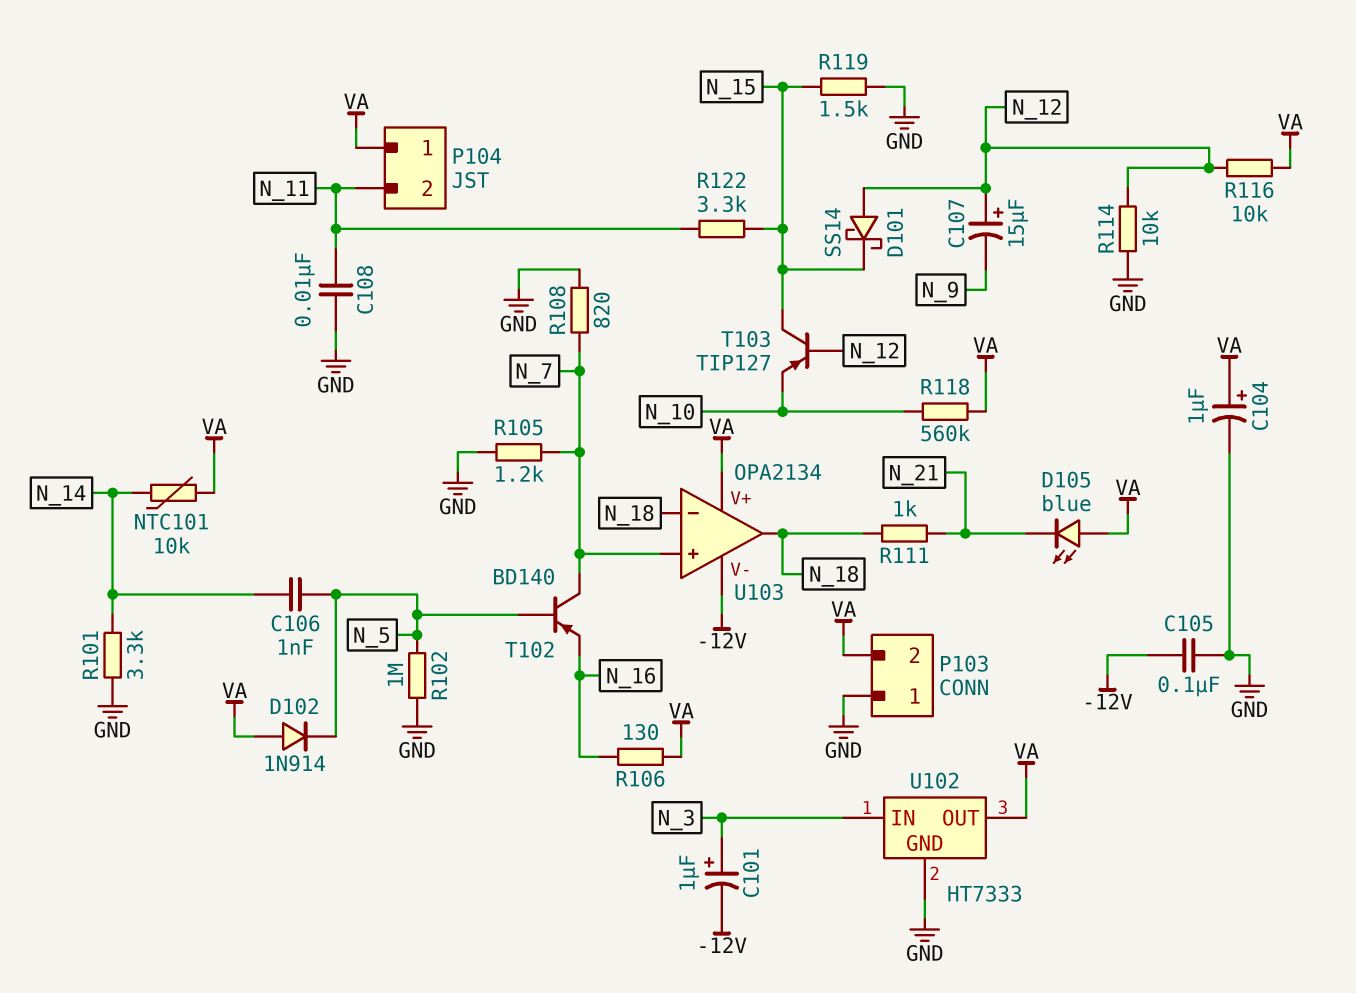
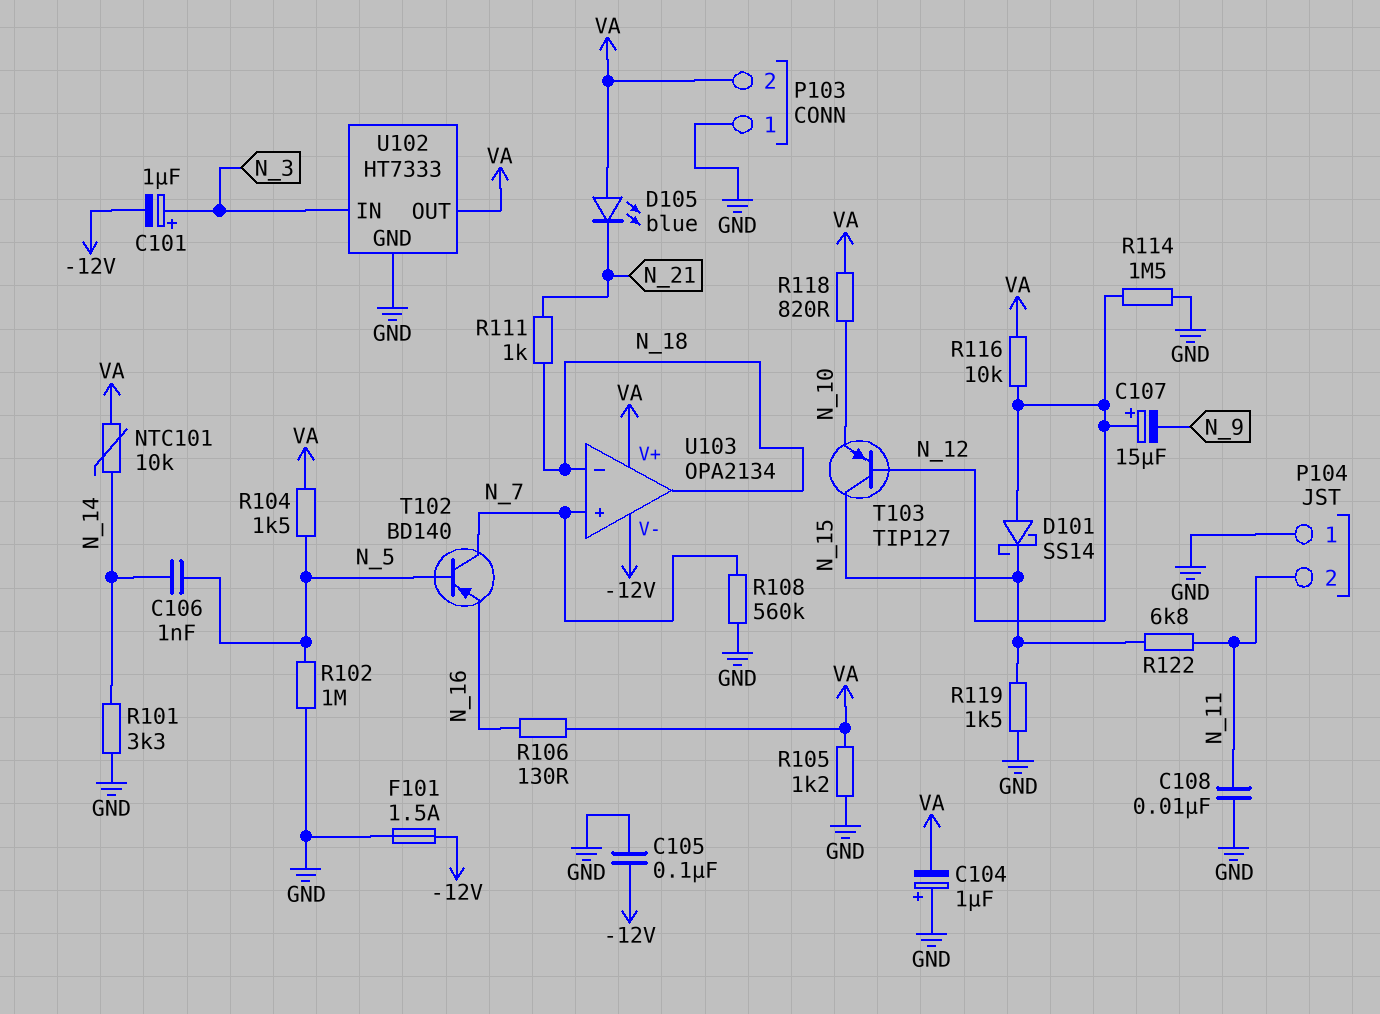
C104: 1uF (plus VA, minus GND) -> 1uF (plus GND, minus VA)
D102: diode 1N914 (A VA, K N_5) -> none
F101: none -> 1.5A (-12V, GND)
P104 pin 1: VA -> GND
R104: none -> 1.5k (N_5, VA)
R105: 1.2k (GND, N_7) -> 1.2k (GND, VA)
R108: 820 (GND, N_7) -> 560k (GND, N_7)
R114: 10k (GND, N_12) -> 1.5M (GND, N_12)
R118: 560k (N_10, VA) -> 820 (N_10, VA)
R122: 3.3k (N_11, N_15) -> 6.8k (N_11, N_15)

